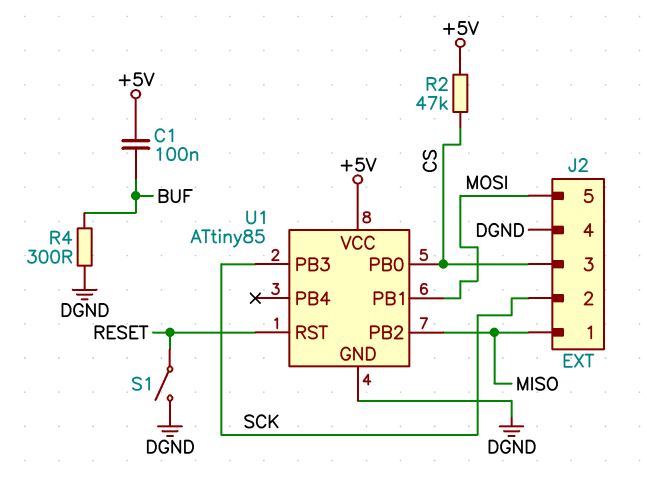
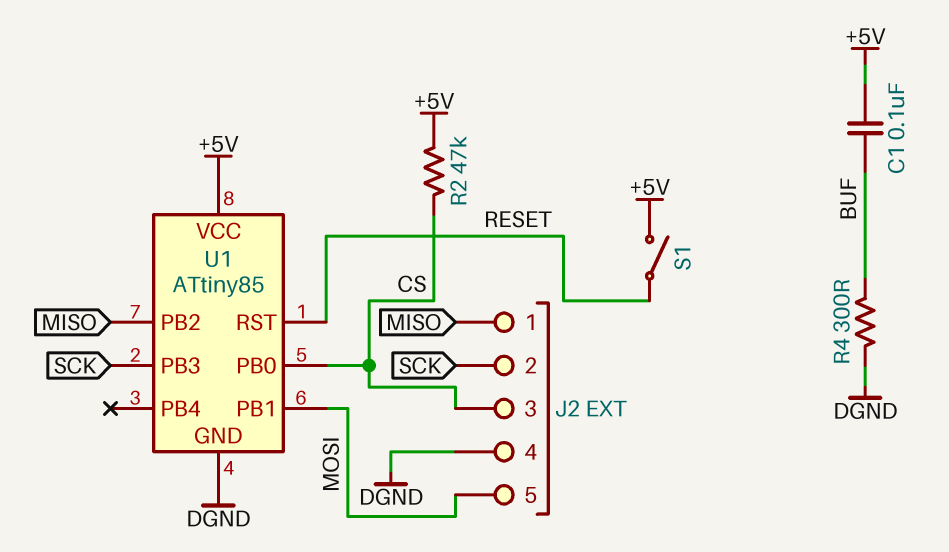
S1: switch (DGND, RESET) -> switch (+5V, RESET)

